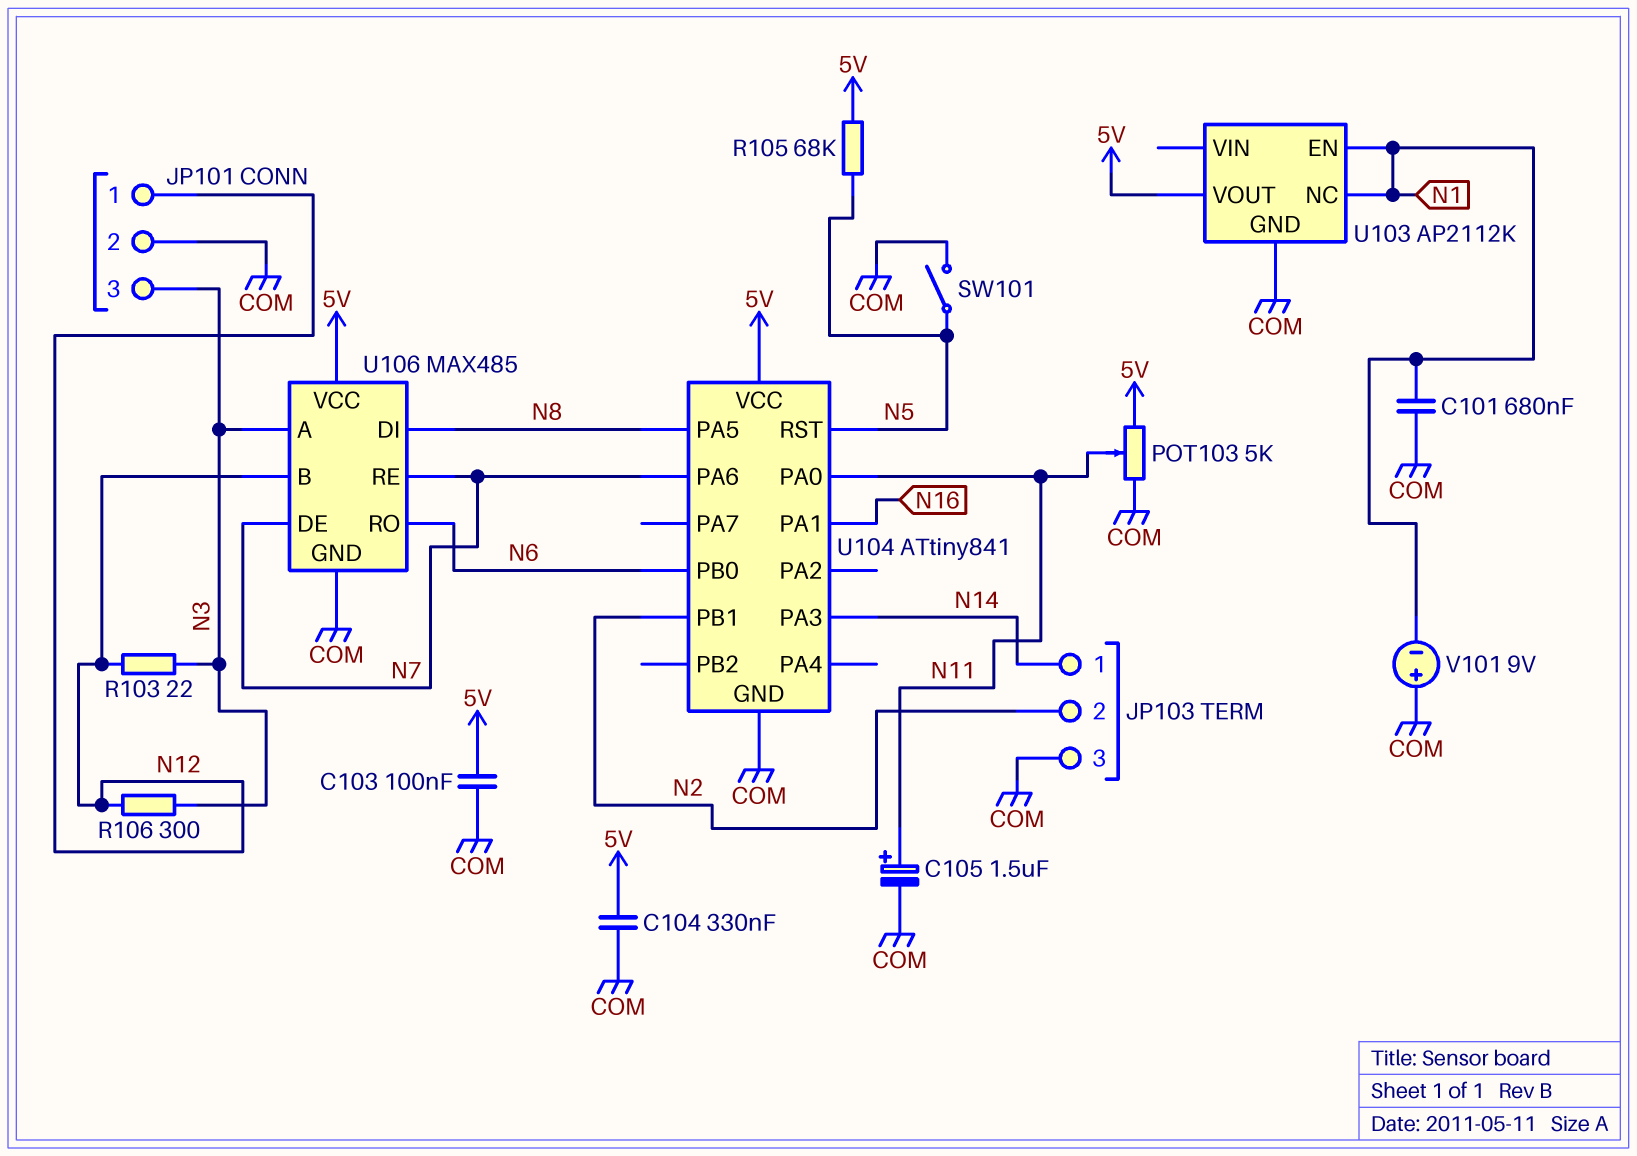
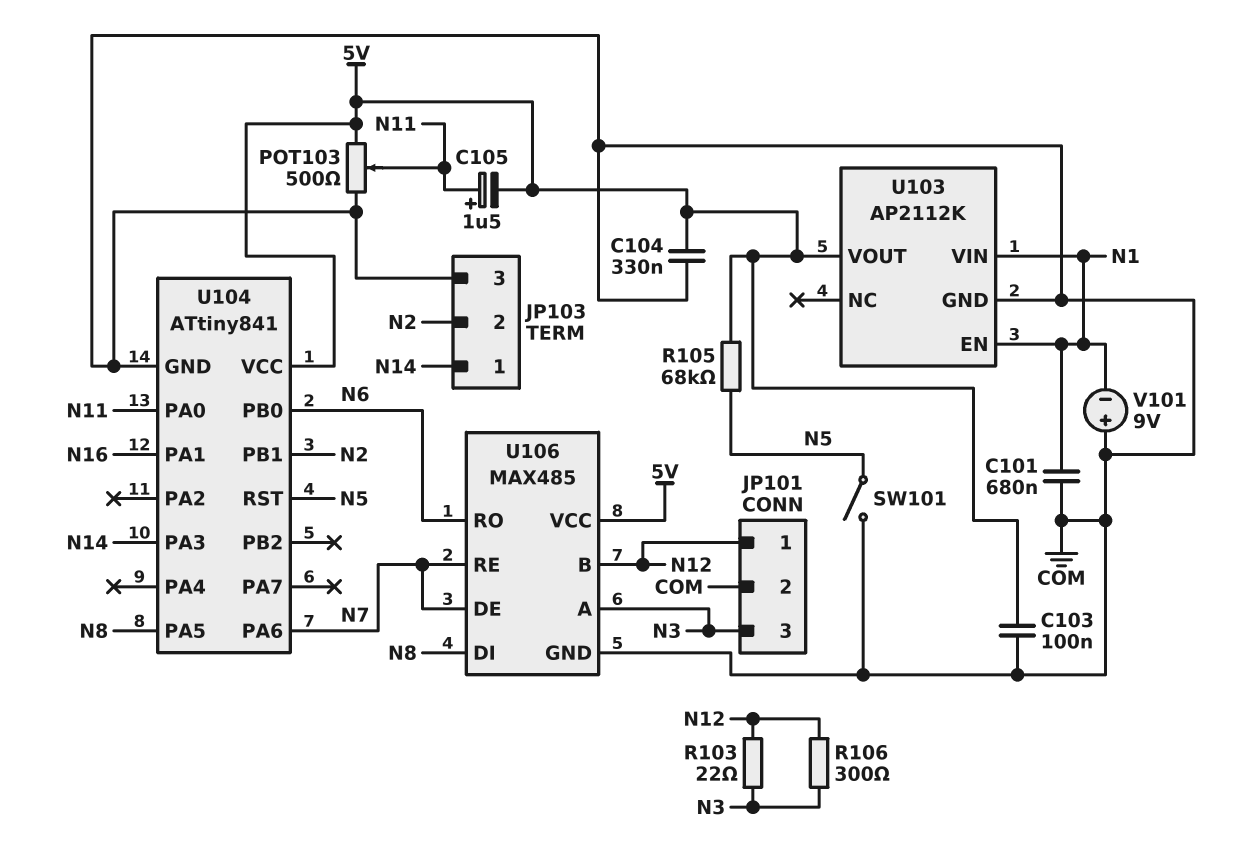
C105: 1.5uF (plus N11, minus COM) -> 1.5uF (plus N11, minus 5V)
POT103: 5k (5V, COM, wiper N11) -> 500 (5V, COM, wiper N11)
U103 pin NC: N1 -> none
U103 pin VIN: none -> N1

